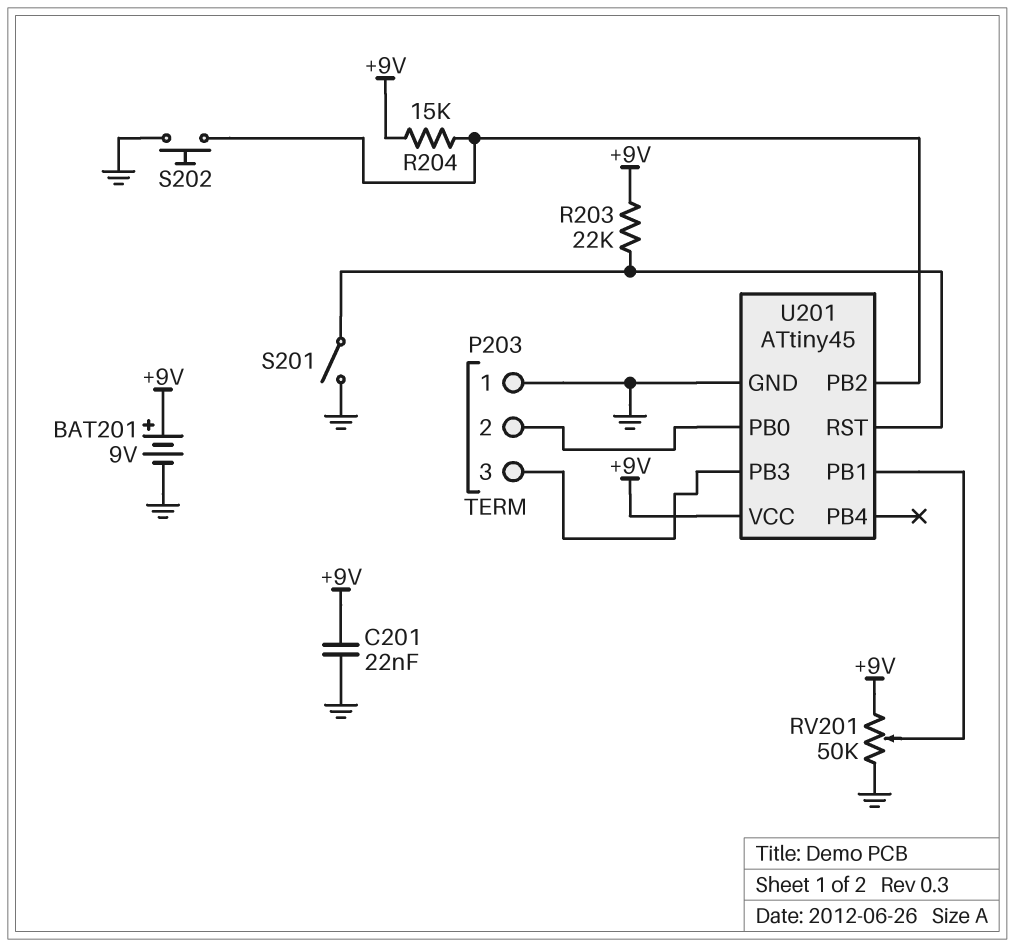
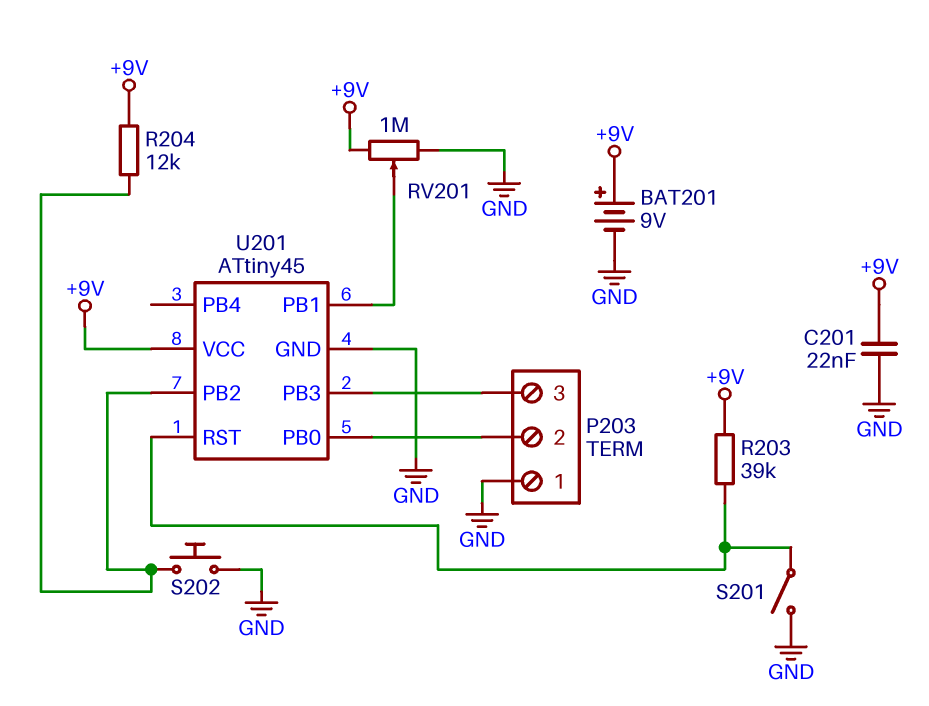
R203: 22k (+9V, U201/RST) -> 39k (+9V, U201/RST)
R204: 15k (+9V, U201/PB2) -> 12k (+9V, U201/PB2)
RV201: 50k (+9V, GND, wiper U201/PB1) -> 1M (+9V, GND, wiper U201/PB1)

